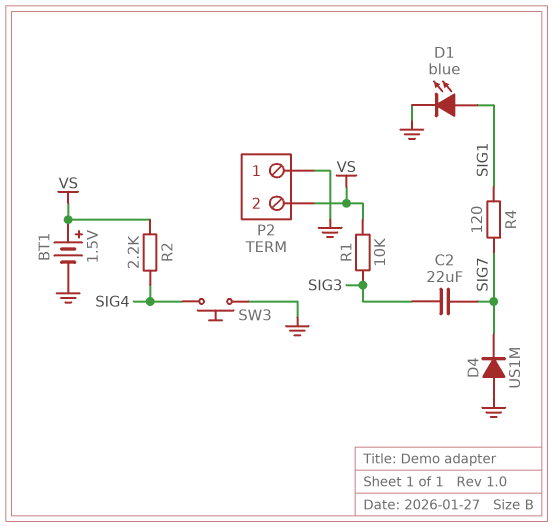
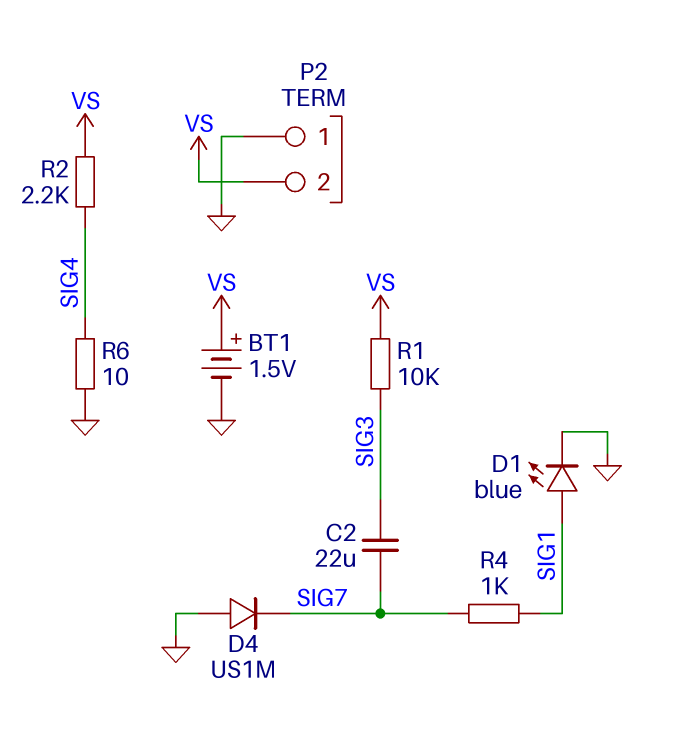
R4: 120 (SIG1, SIG7) -> 1k (SIG1, SIG7)
R6: none -> 10 (GND, SIG4)
SW3: button (GND, SIG4) -> none

